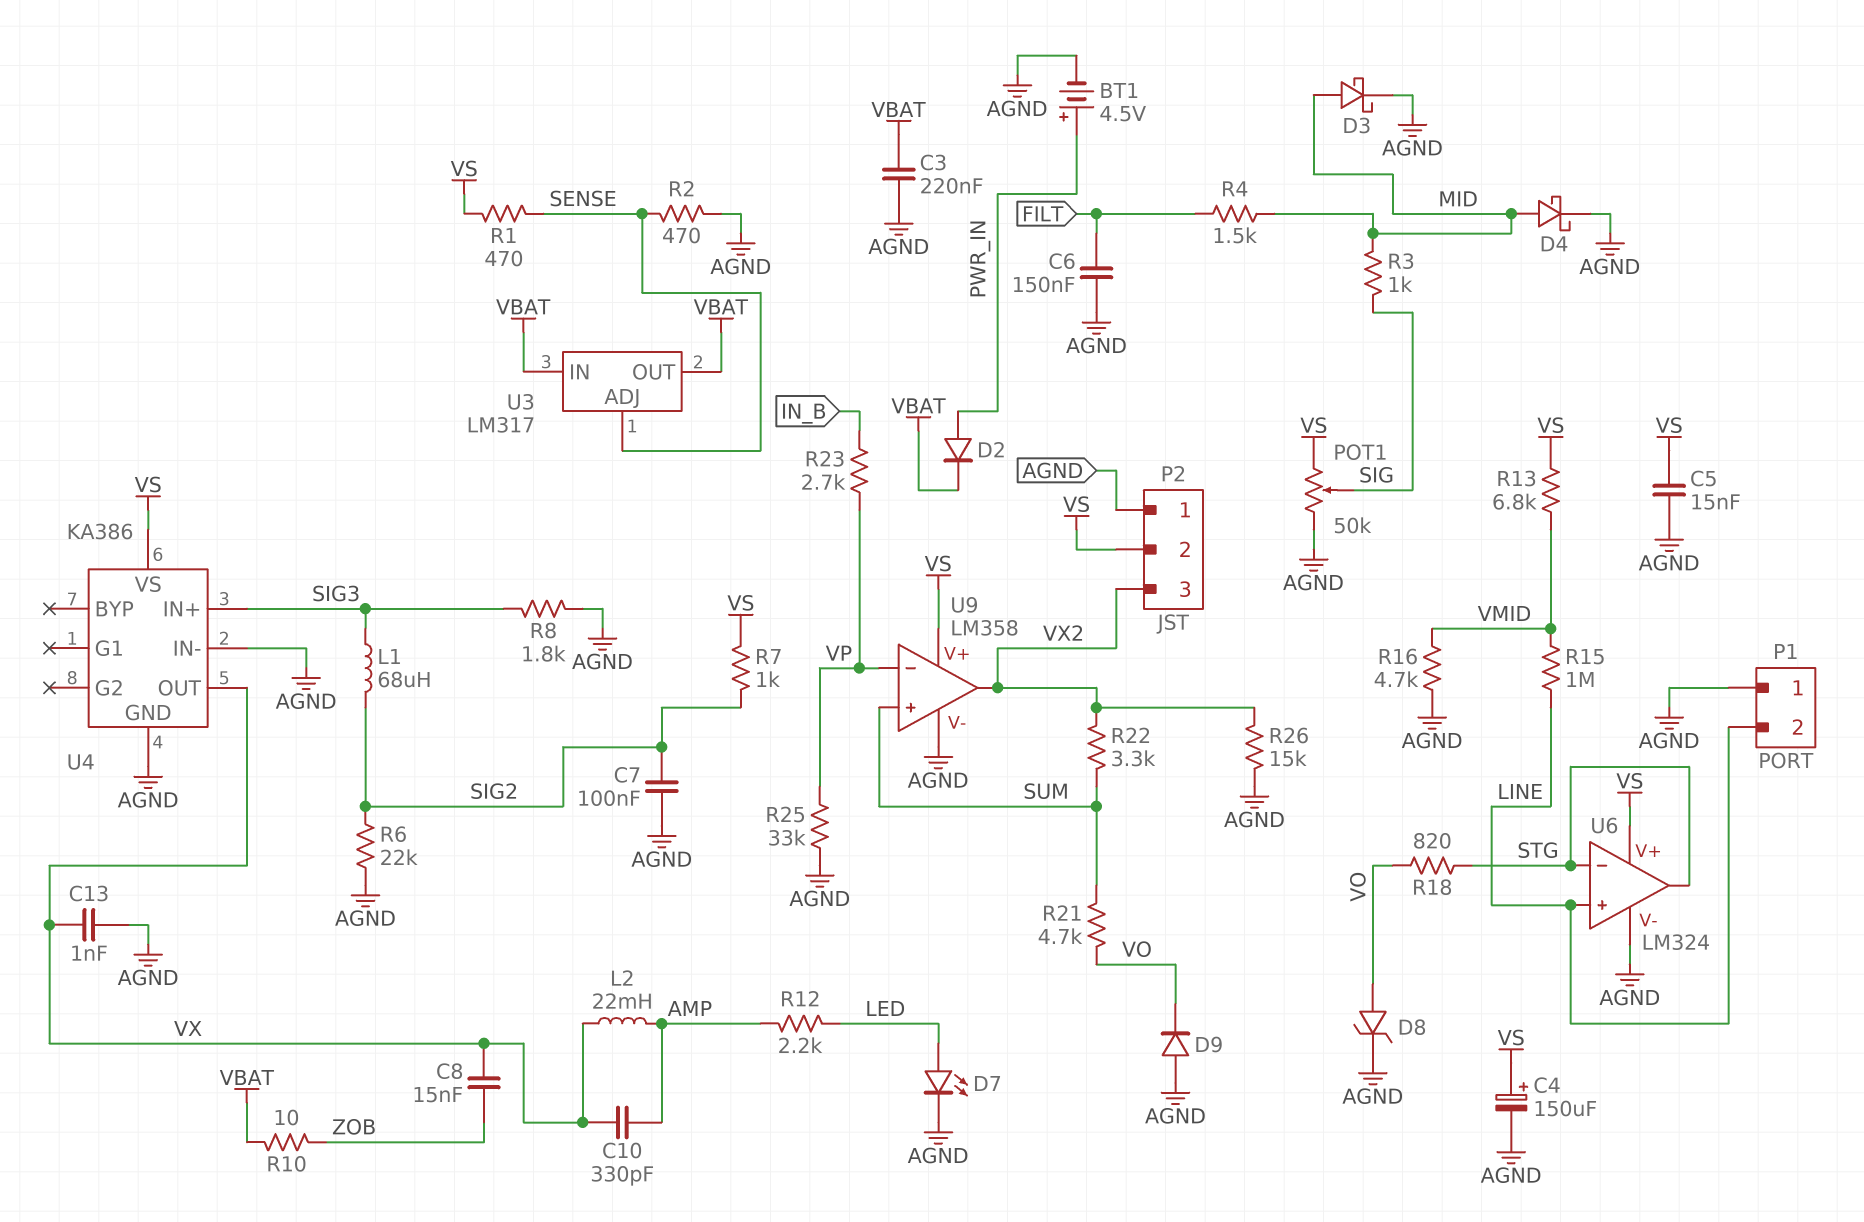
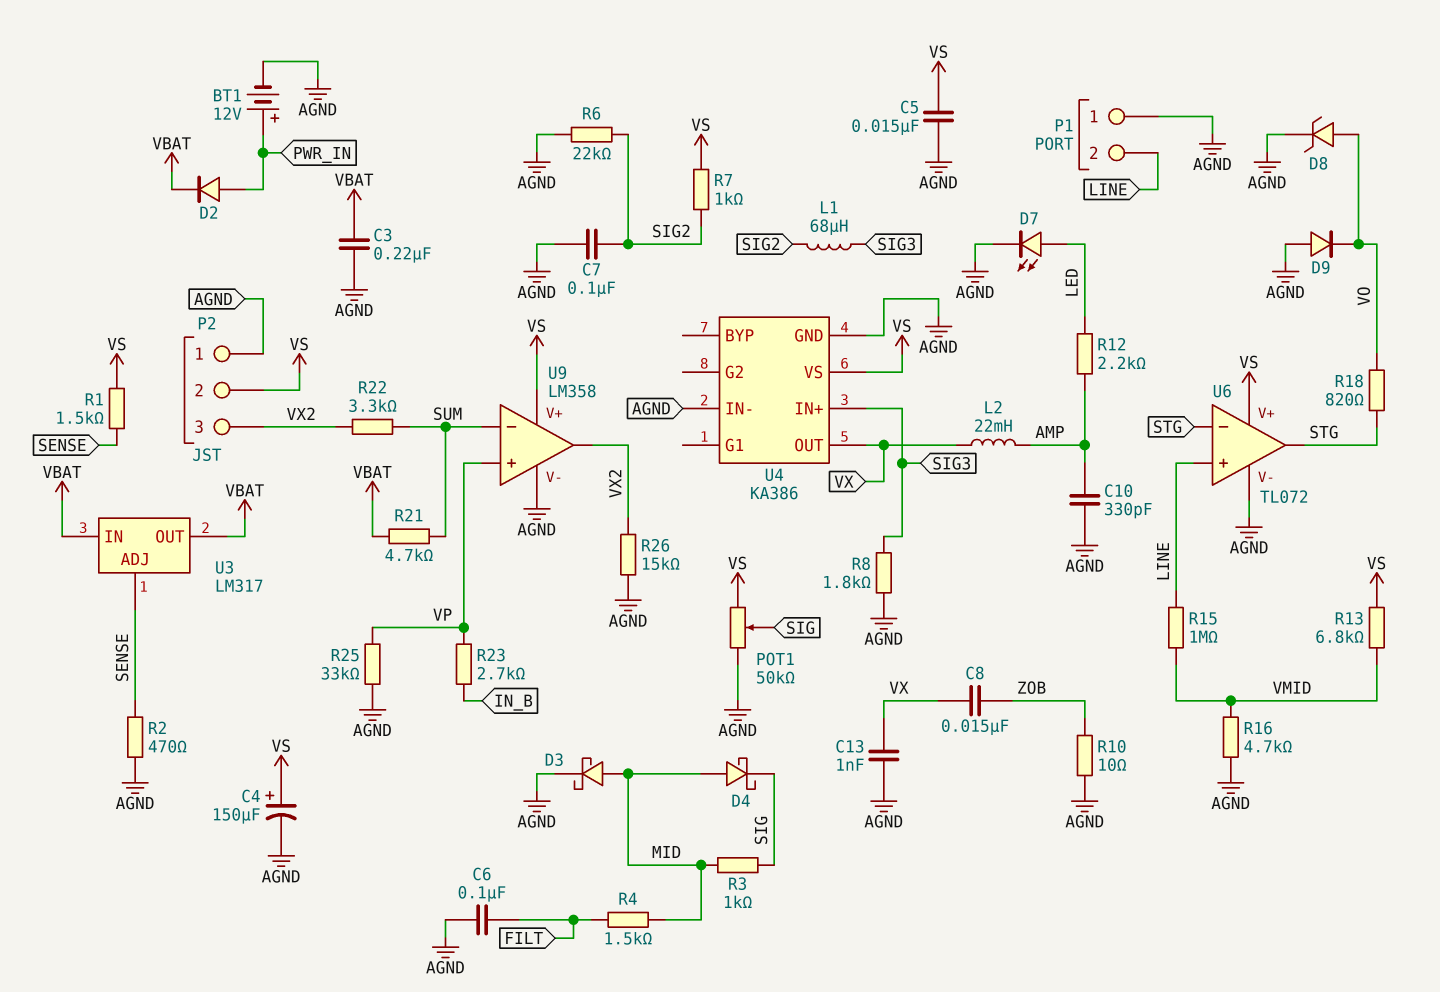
BT1: 4.5V (plus PWR_IN, minus AGND) -> 12V (plus PWR_IN, minus AGND)
C6: 150nF (AGND, FILT) -> 100nF (AGND, FILT)
C10: 330pF (AMP, VX) -> 330pF (AGND, AMP)
D4: schottky (A MID, K AGND) -> schottky (A MID, K SIG)
R1: 470 (SENSE, VS) -> 1.5k (SENSE, VS)
R10: 10 (VBAT, ZOB) -> 10 (AGND, ZOB)
R21: 4.7k (SUM, VO) -> 4.7k (SUM, VBAT)
U6: LM324 -> TL072
U9 pin in+: SUM -> VP
U9 pin in-: VP -> SUM

